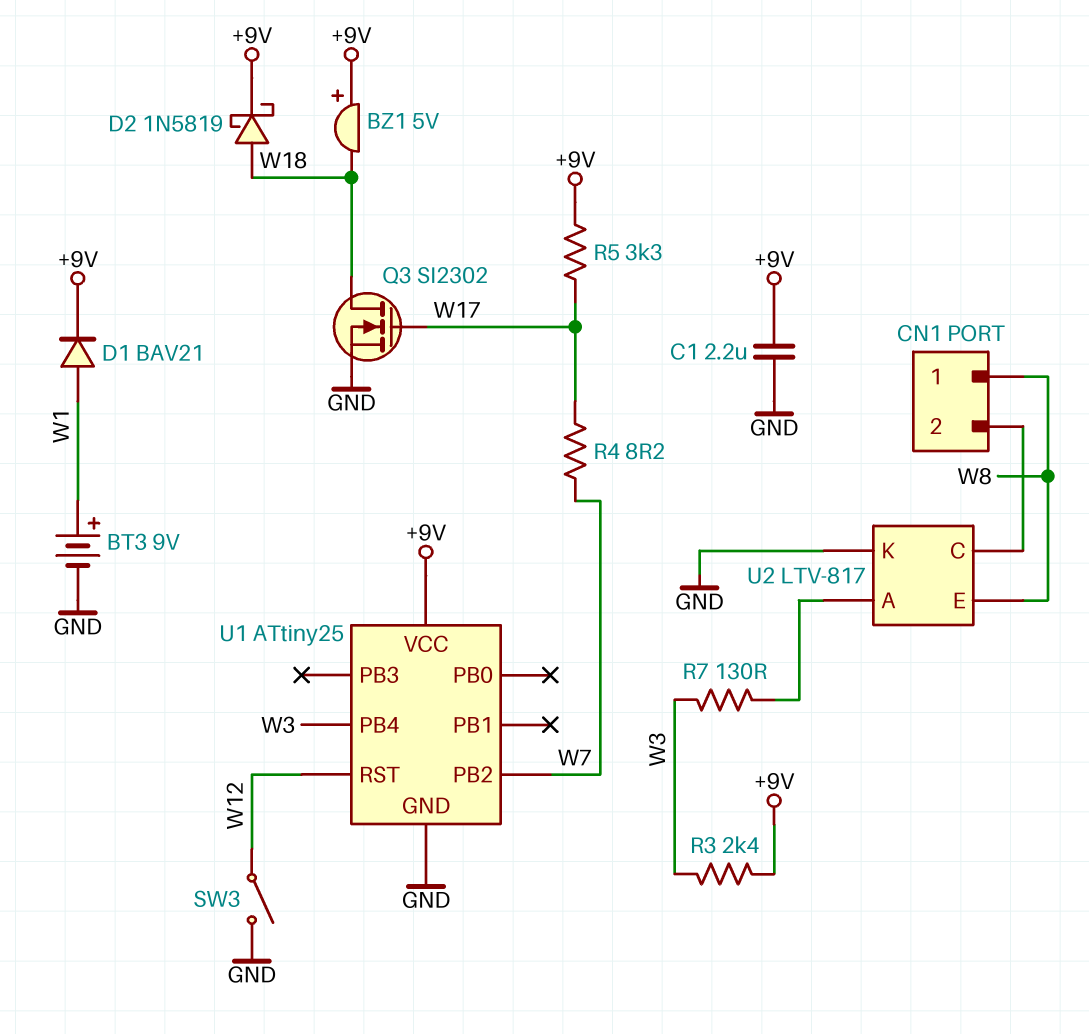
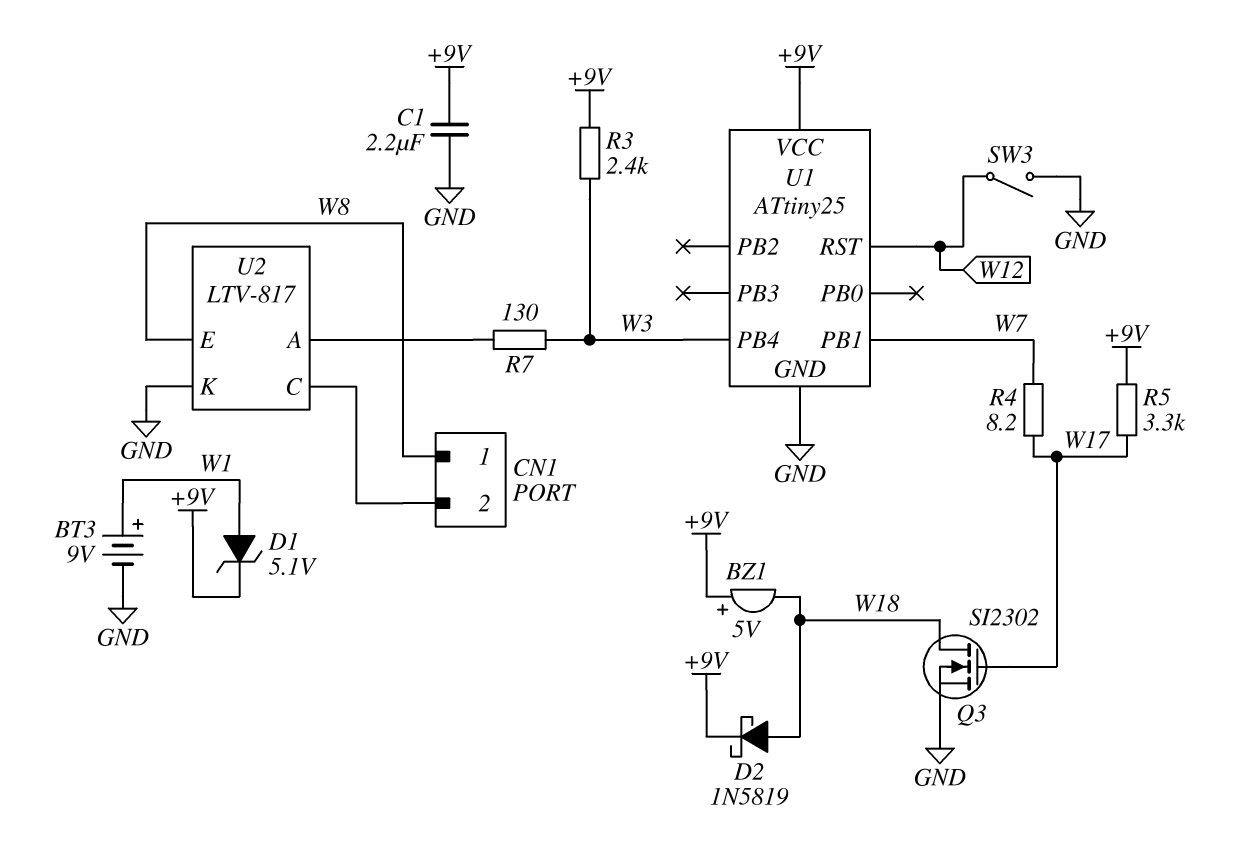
D1: diode BAV21 (A W1, K +9V) -> zener 5.1V (A W1, K +9V)
U1 pin PB1: none -> W7
U1 pin PB2: W7 -> none

